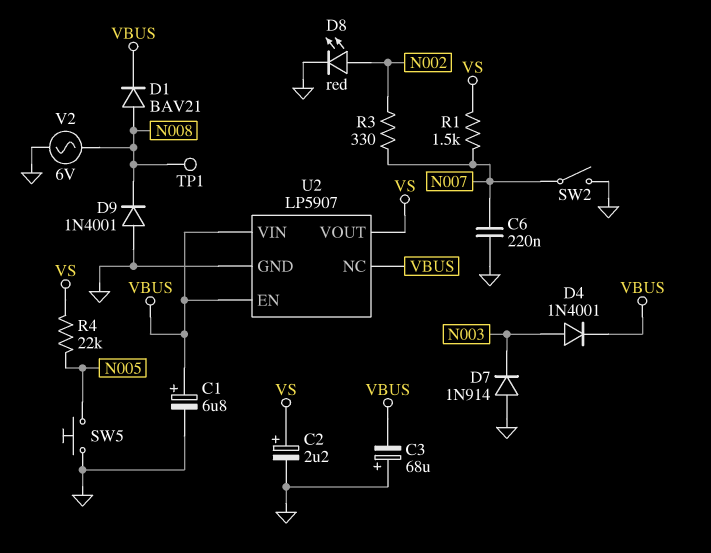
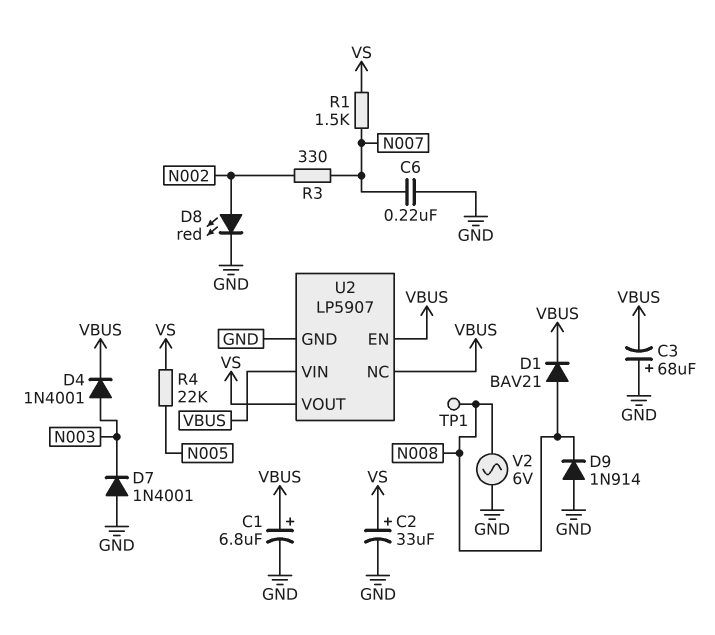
C2: 2.2uF (plus VS, minus GND) -> 33uF (plus VS, minus GND)
D7: diode 1N914 (A GND, K N003) -> diode 1N4001 (A GND, K N003)
D9: diode 1N4001 (A GND, K N008) -> diode 1N914 (A GND, K N008)
SW2: switch (GND, N007) -> none
SW5: button (GND, N005) -> none

